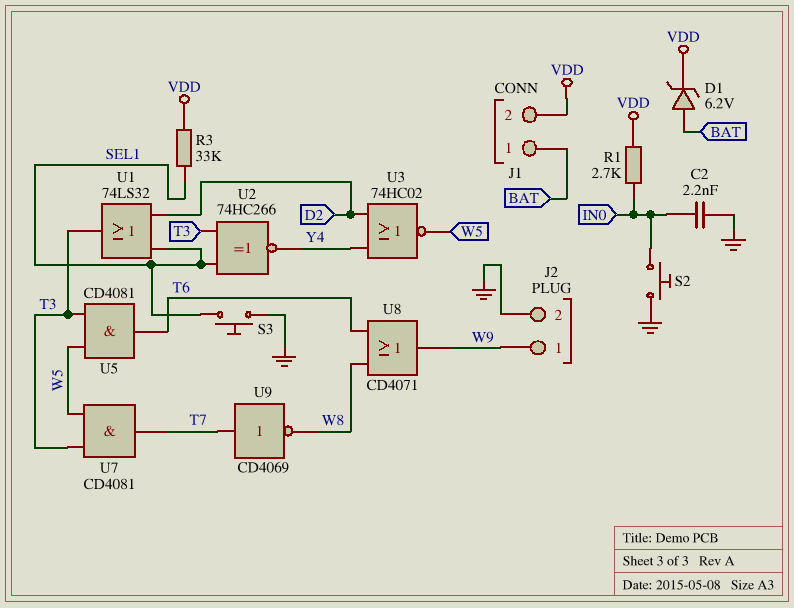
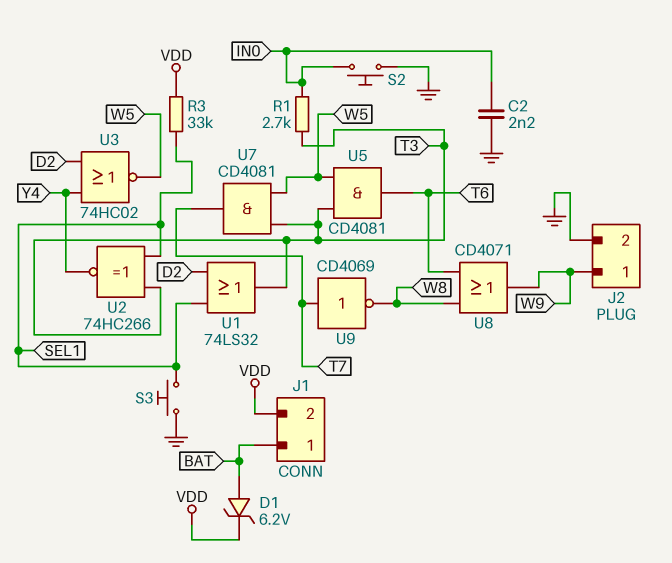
R1: 2.7k (IN0, VDD) -> 2.7k (IN0, T3)

